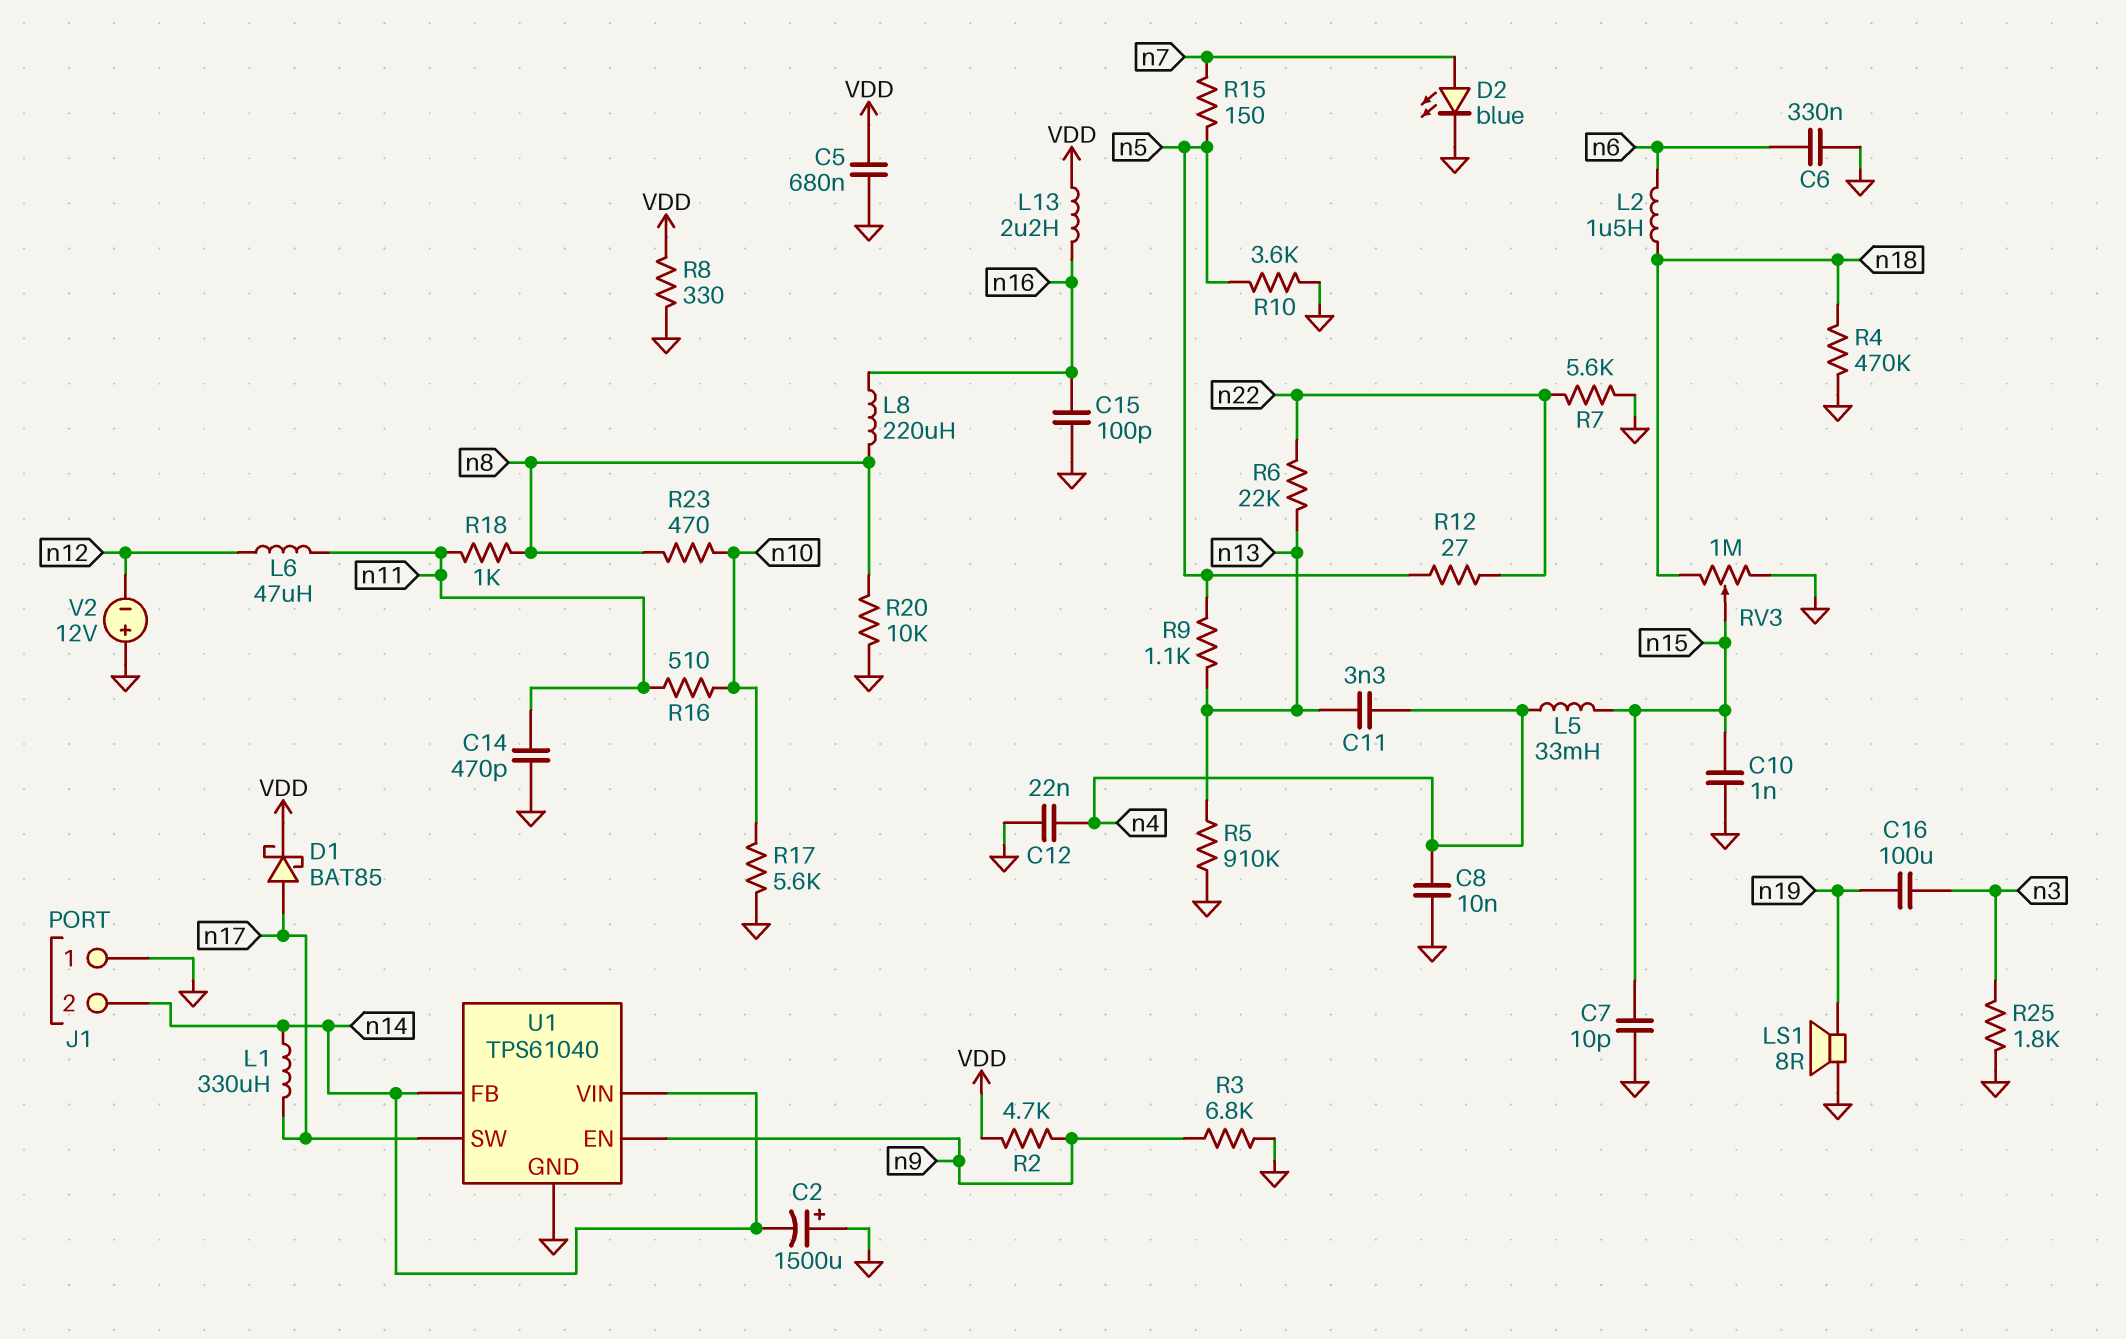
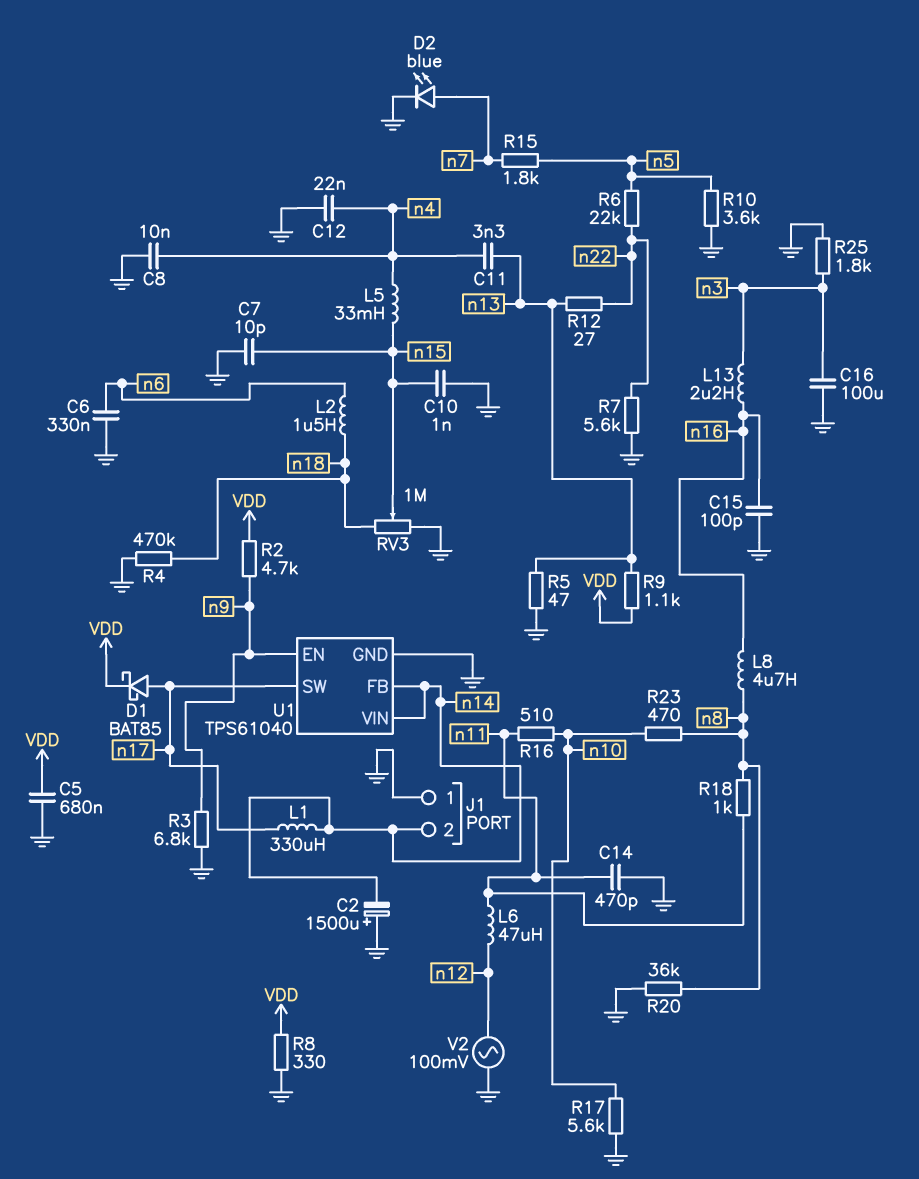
C16: 100uF (n3, n19) -> 100uF (GND, n3)
L8: 220uH (n8, n16) -> 4.7uH (n8, n16)
L13: 2.2uH (VDD, n16) -> 2.2uH (n3, n16)
LS1: speaker 8R (GND, n19) -> none
R5: 910k (GND, n13) -> 47 (GND, n13)
R6: 22k (n13, n22) -> 22k (n5, n22)
R9: 1.1k (n5, n13) -> 1.1k (VDD, n13)
R12: 27 (n5, n22) -> 27 (n13, n22)
R15: 150 (n5, n7) -> 1.8k (n5, n7)
R20: 10k (GND, n8) -> 36k (GND, n8)
V2: 12V (plus GND, minus n12) -> AC 100mV (GND, n12)

